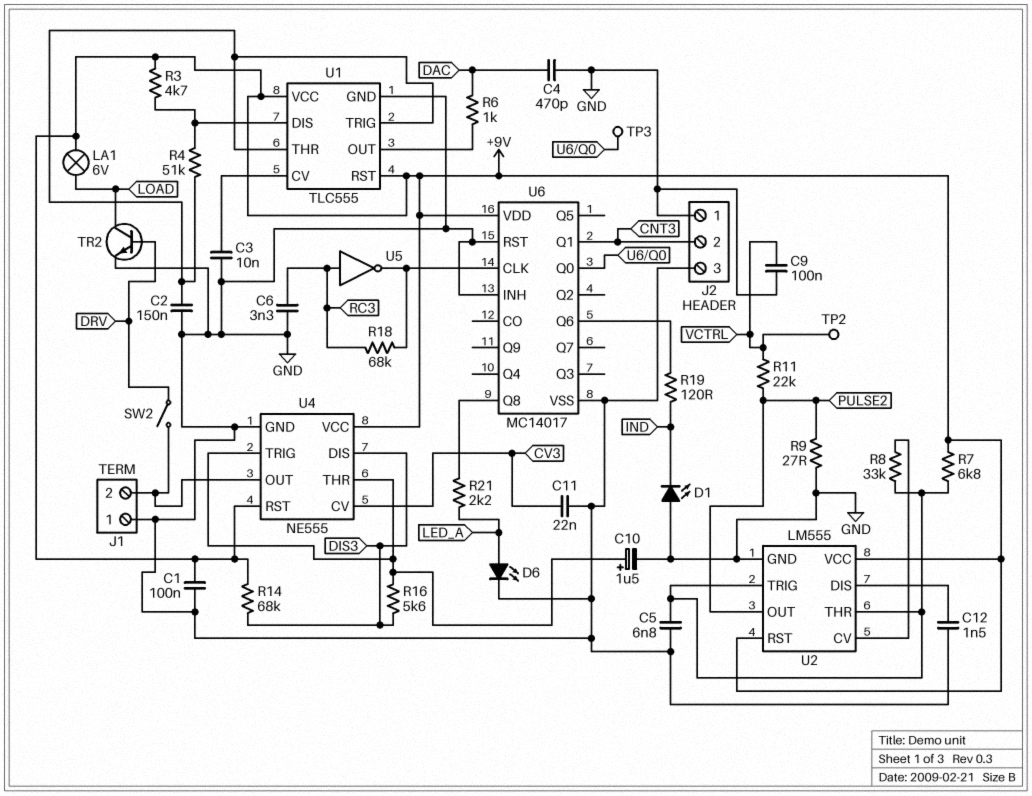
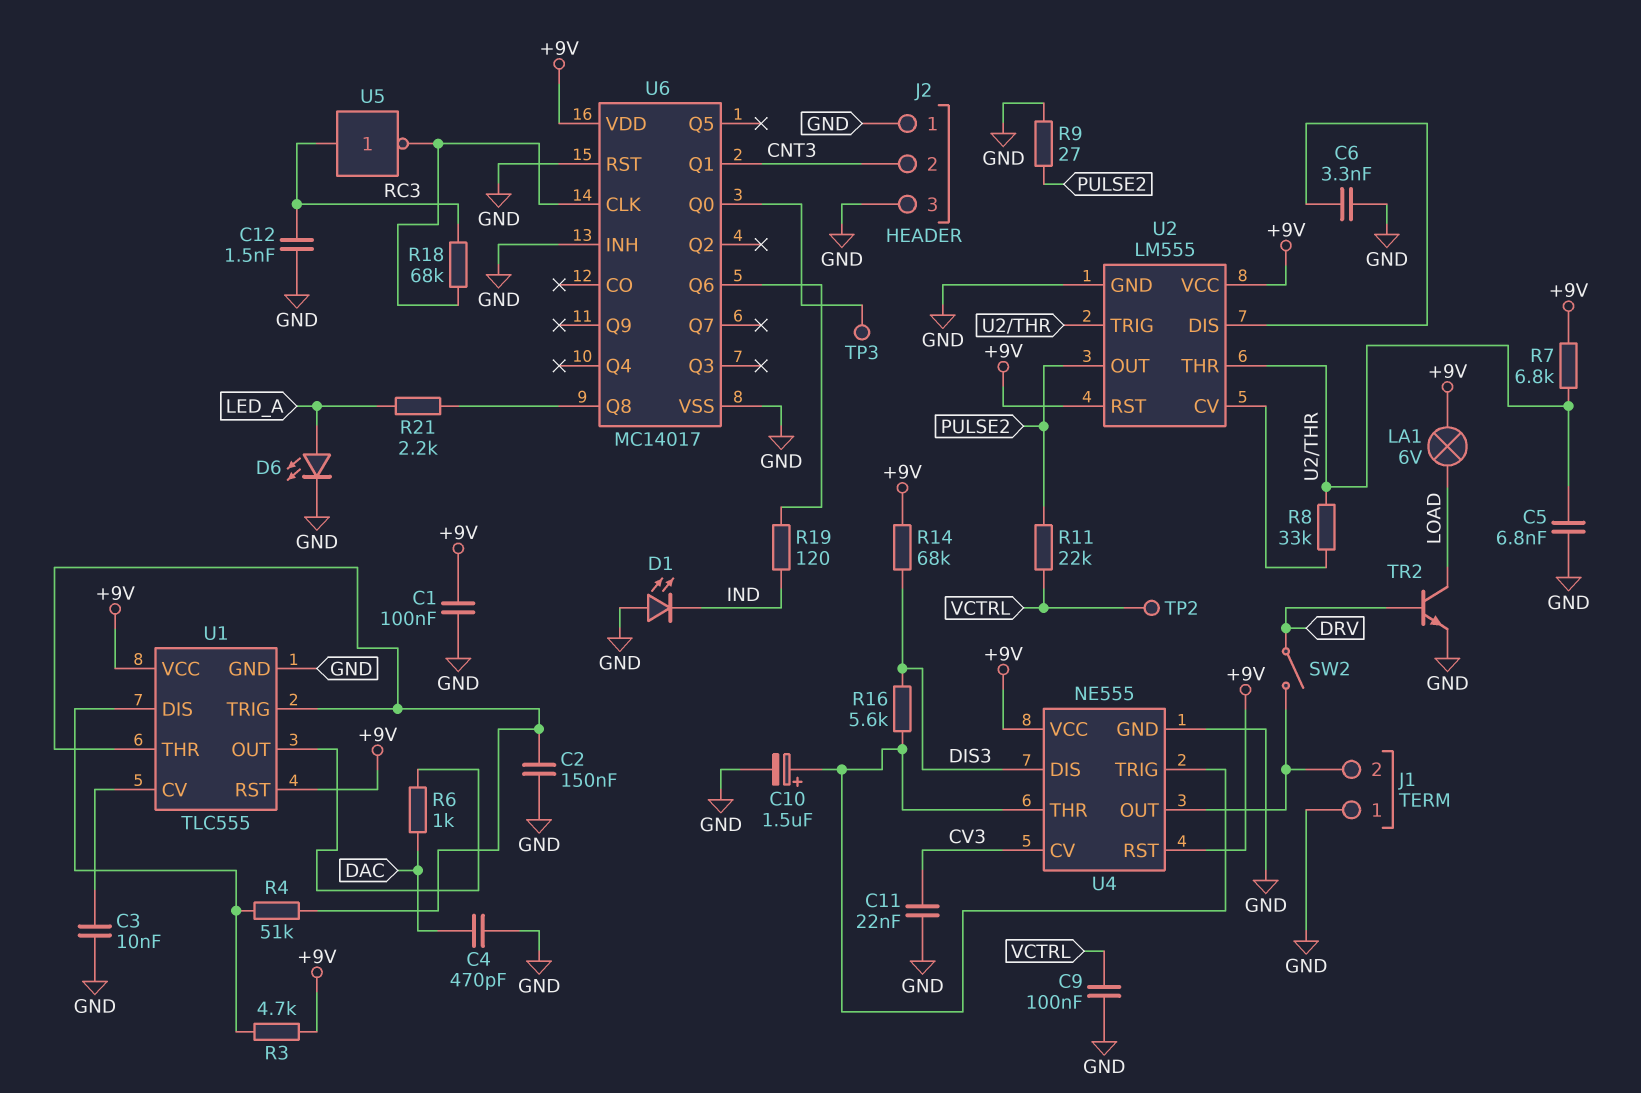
C6: 3.3nF (GND, RC3) -> 3.3nF (GND, U2/DIS)
C12: 1.5nF (GND, U2/DIS) -> 1.5nF (GND, RC3)

